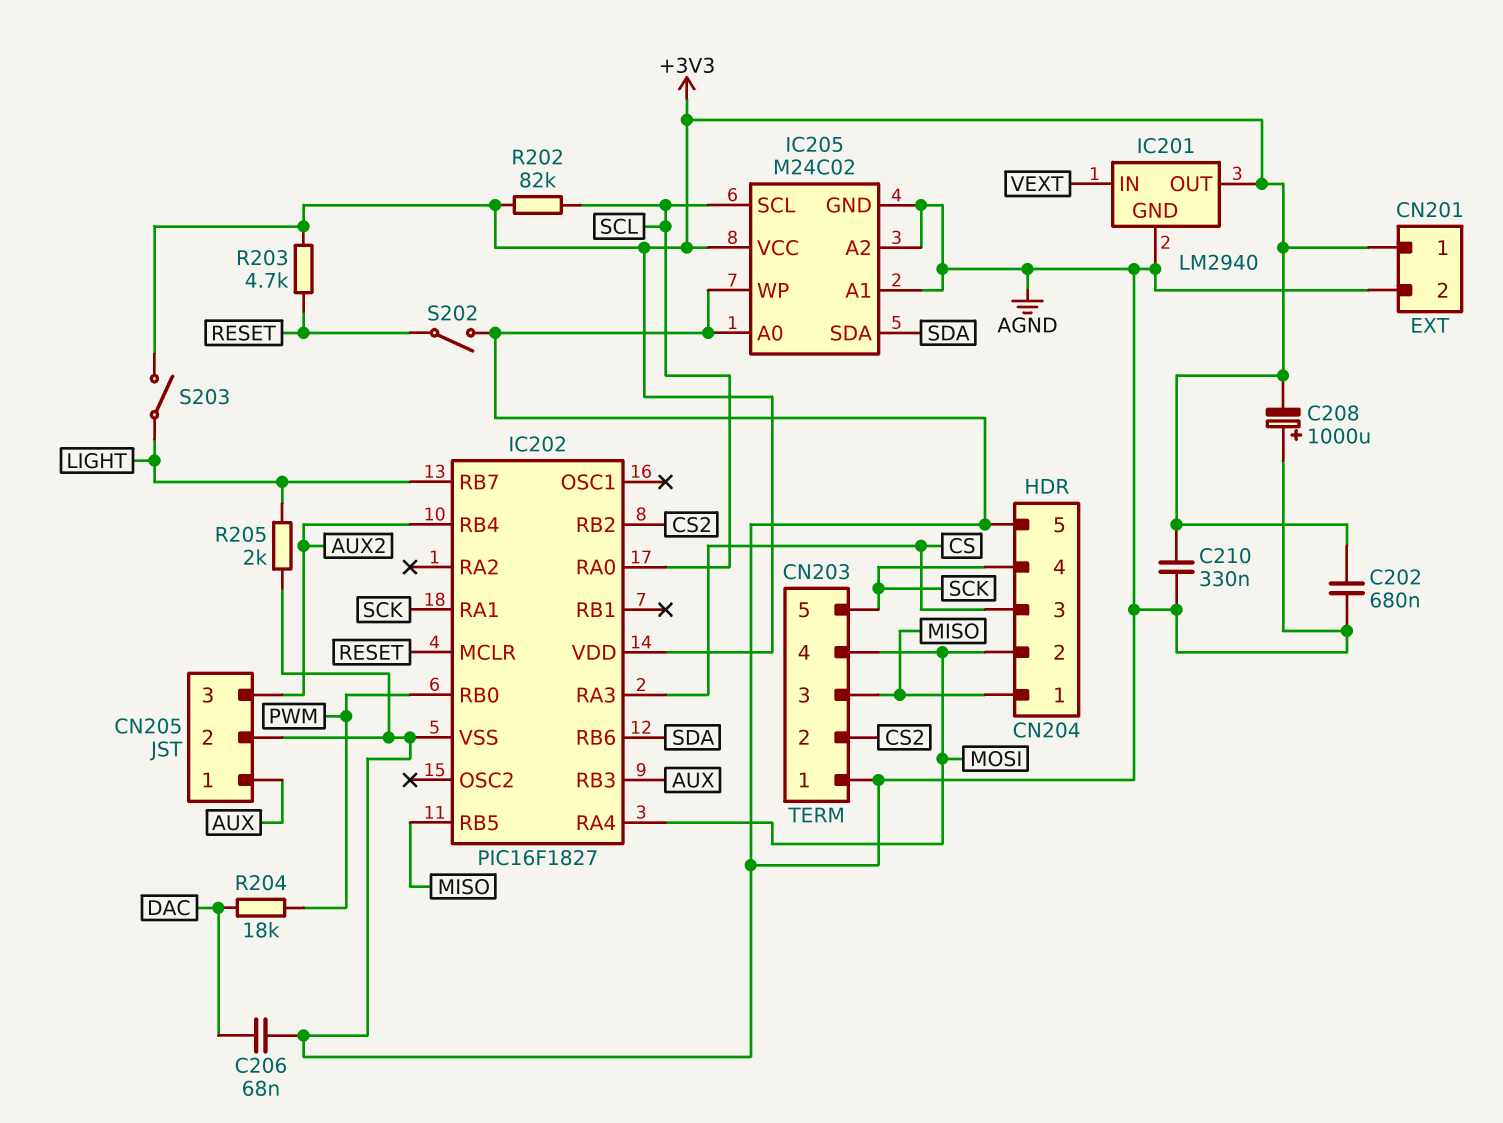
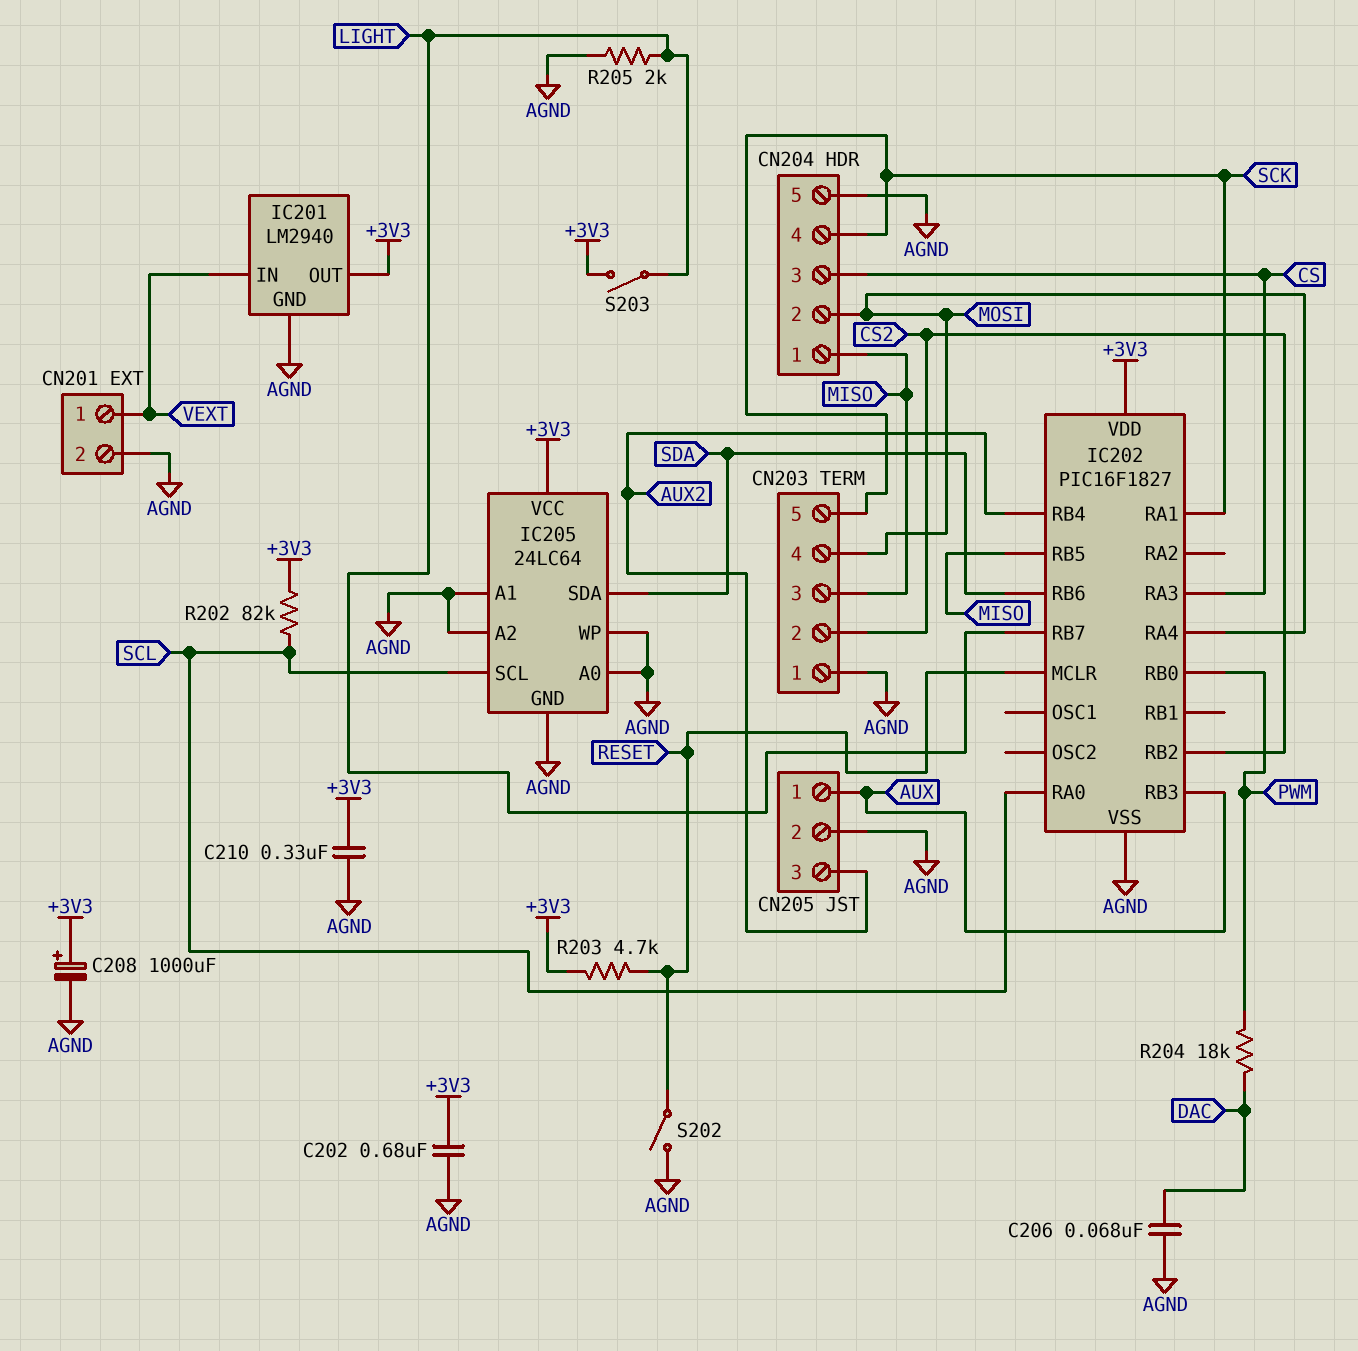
C208: 1000uF (plus AGND, minus +3V3) -> 1000uF (plus +3V3, minus AGND)
CN201 pin 1: +3V3 -> VEXT
IC205: M24C02 -> 24LC64

